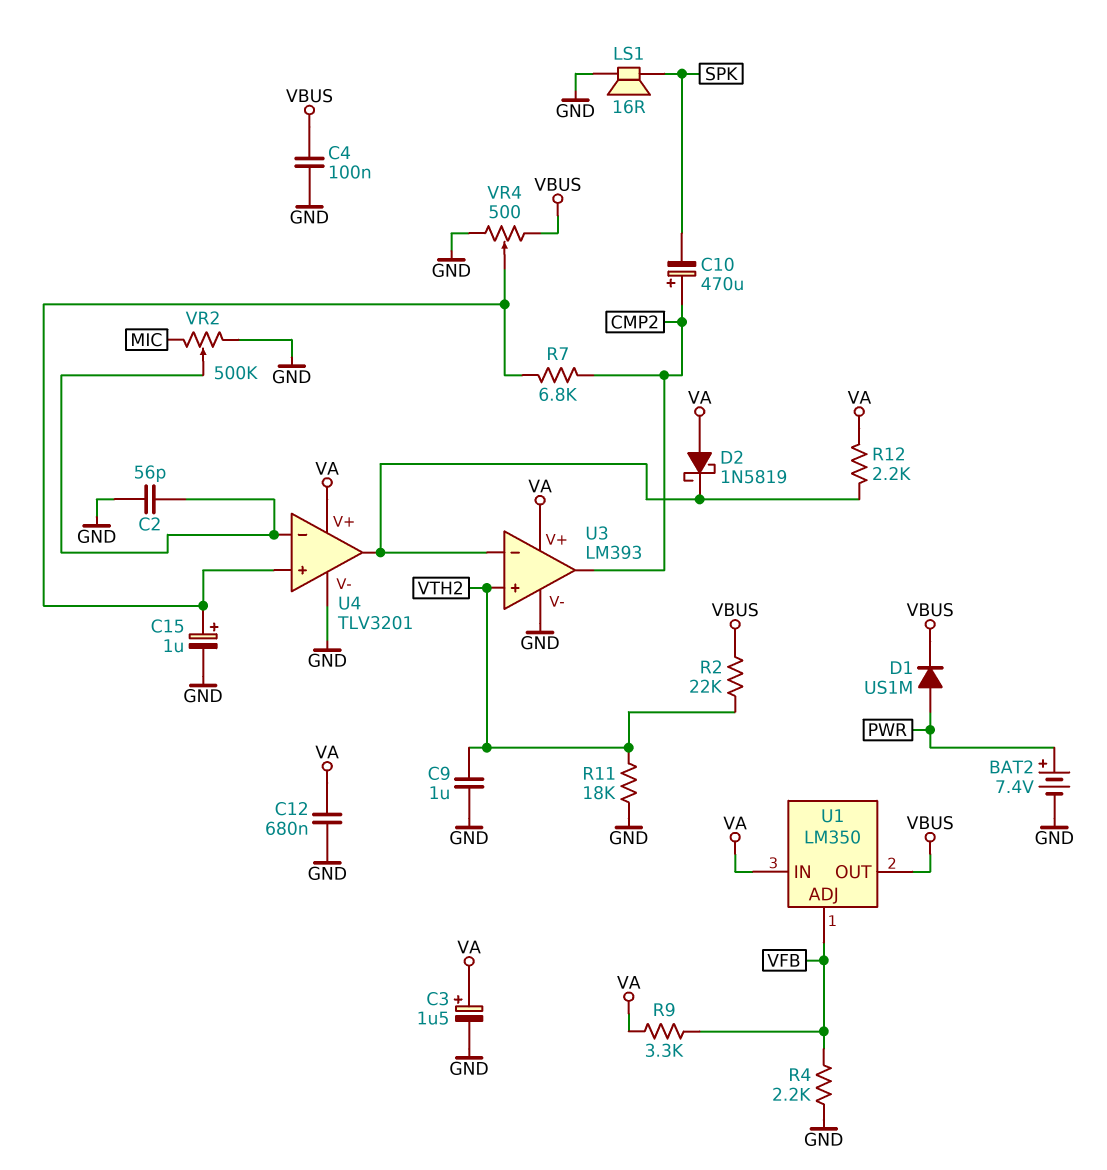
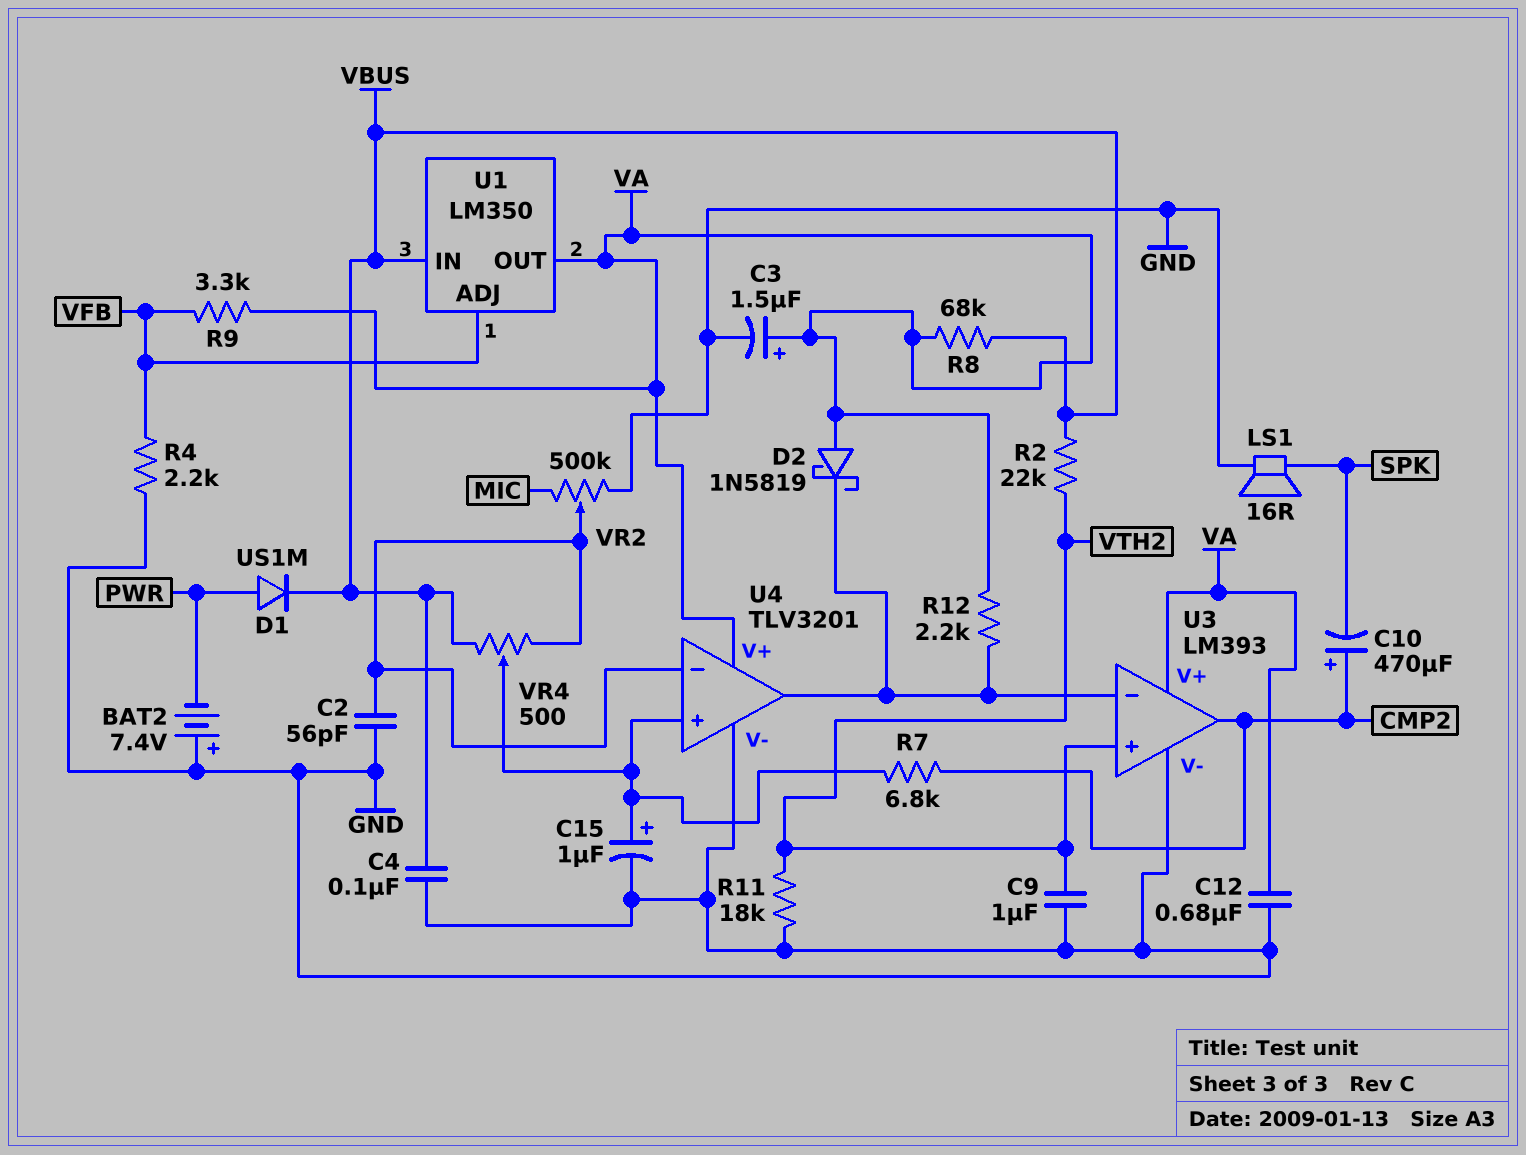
BAT2: 7.4V (plus PWR, minus GND) -> 7.4V (plus GND, minus PWR)
R8: none -> 68k (VA, VBUS)
U1 pin IN: VA -> VBUS
U1 pin OUT: VBUS -> VA
VR4: 500 (GND, VBUS, wiper U4/in+) -> 500 (U4/in-, VBUS, wiper U4/in+)

